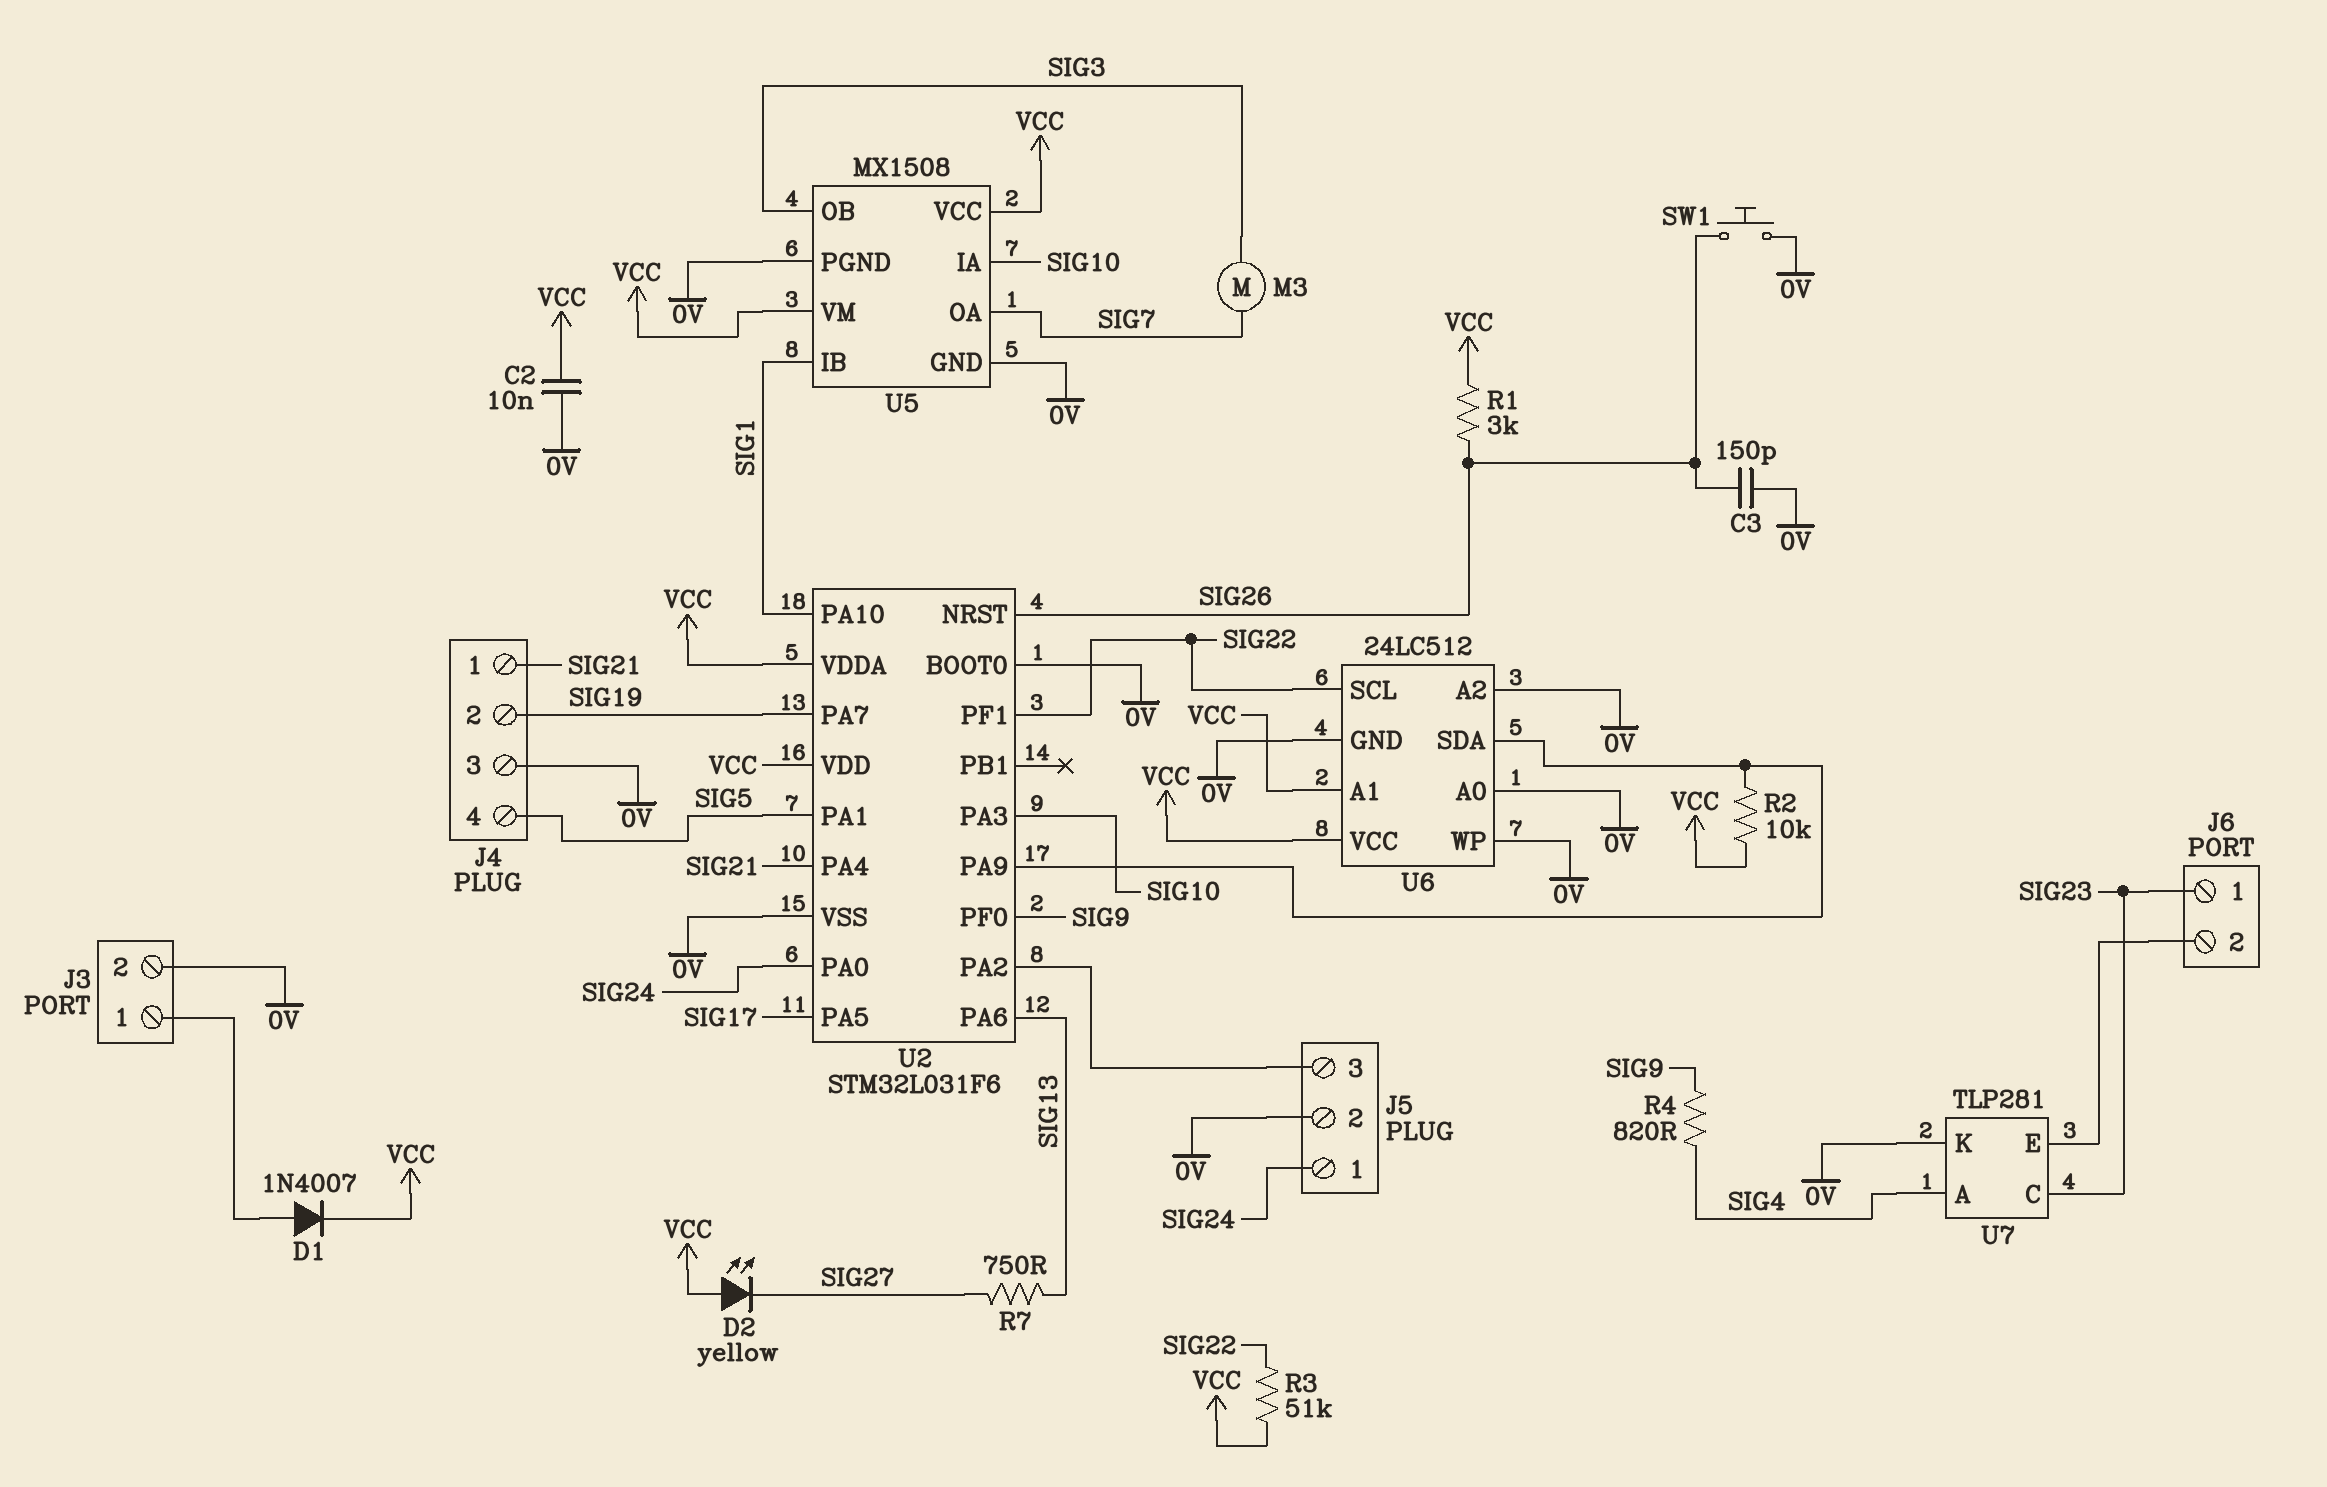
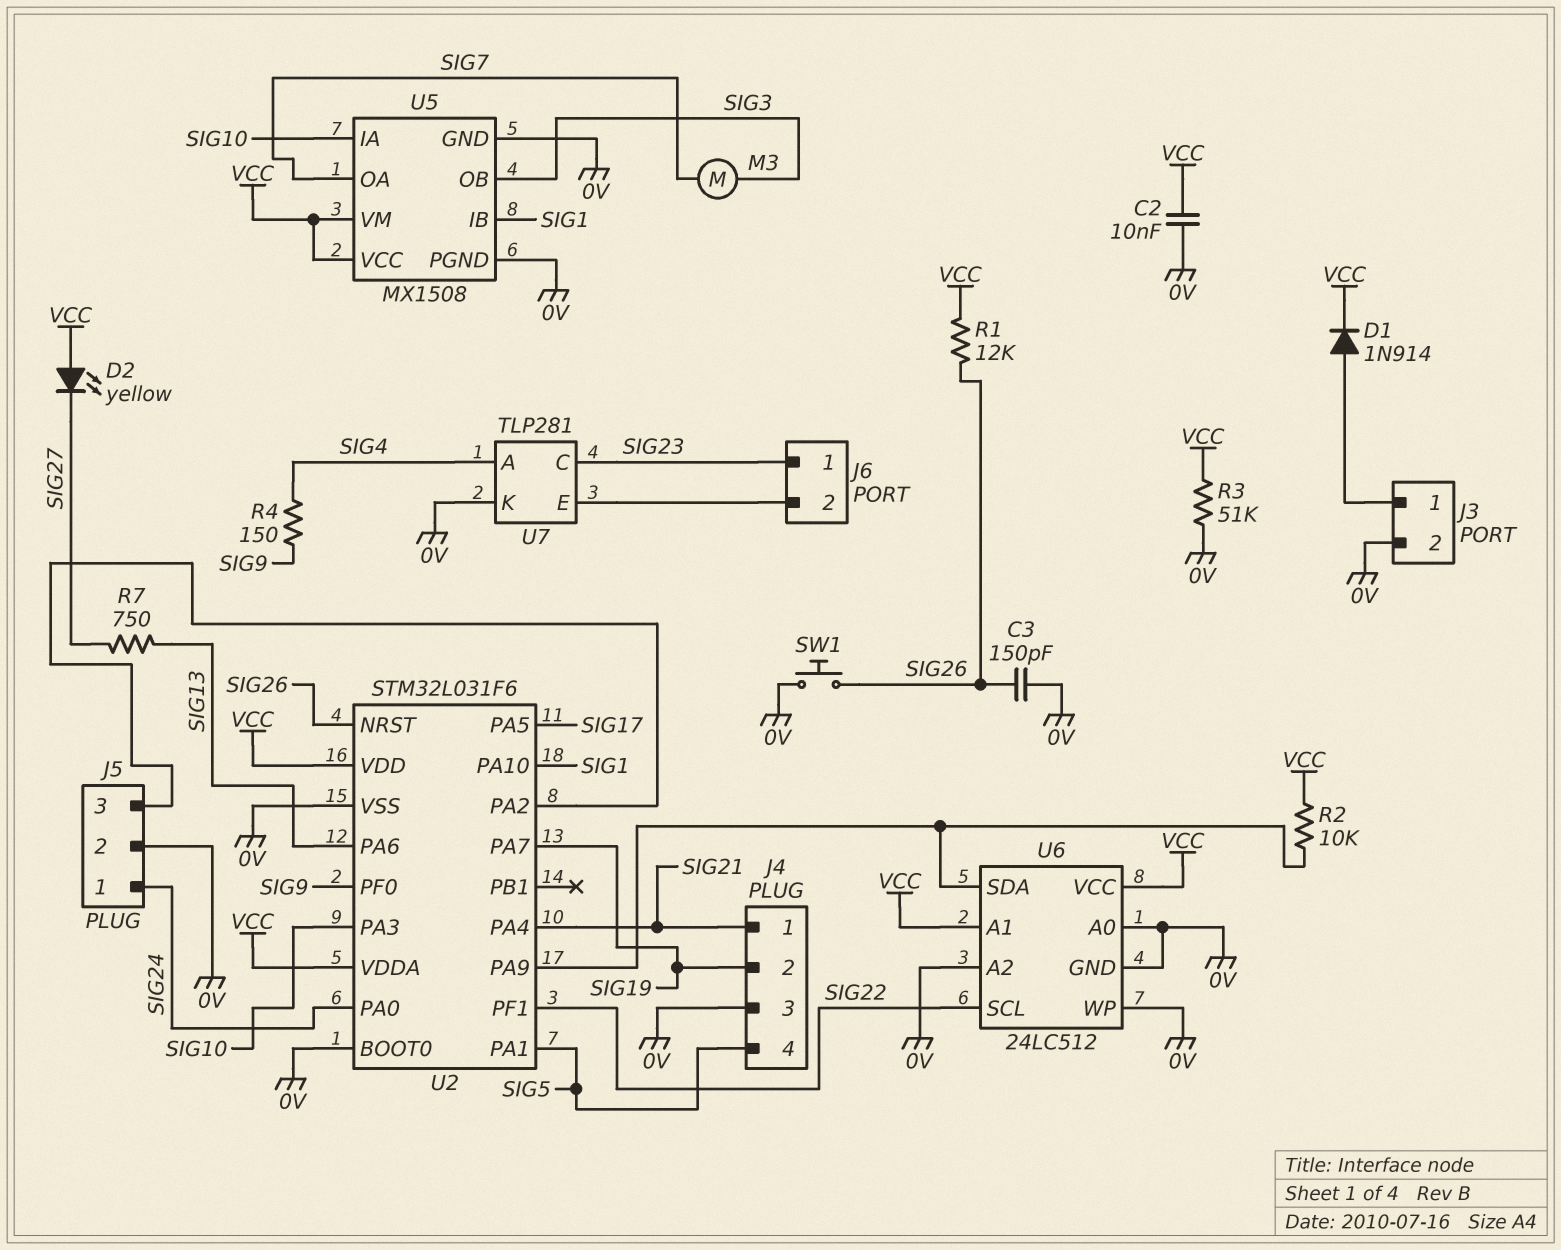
D1: diode 1N4007 (A J3/1, K VCC) -> diode 1N914 (A J3/1, K VCC)
R1: 3k (SIG26, VCC) -> 12k (SIG26, VCC)
R3: 51k (SIG22, VCC) -> 51k (0V, VCC)
R4: 820 (SIG4, SIG9) -> 150 (SIG4, SIG9)

